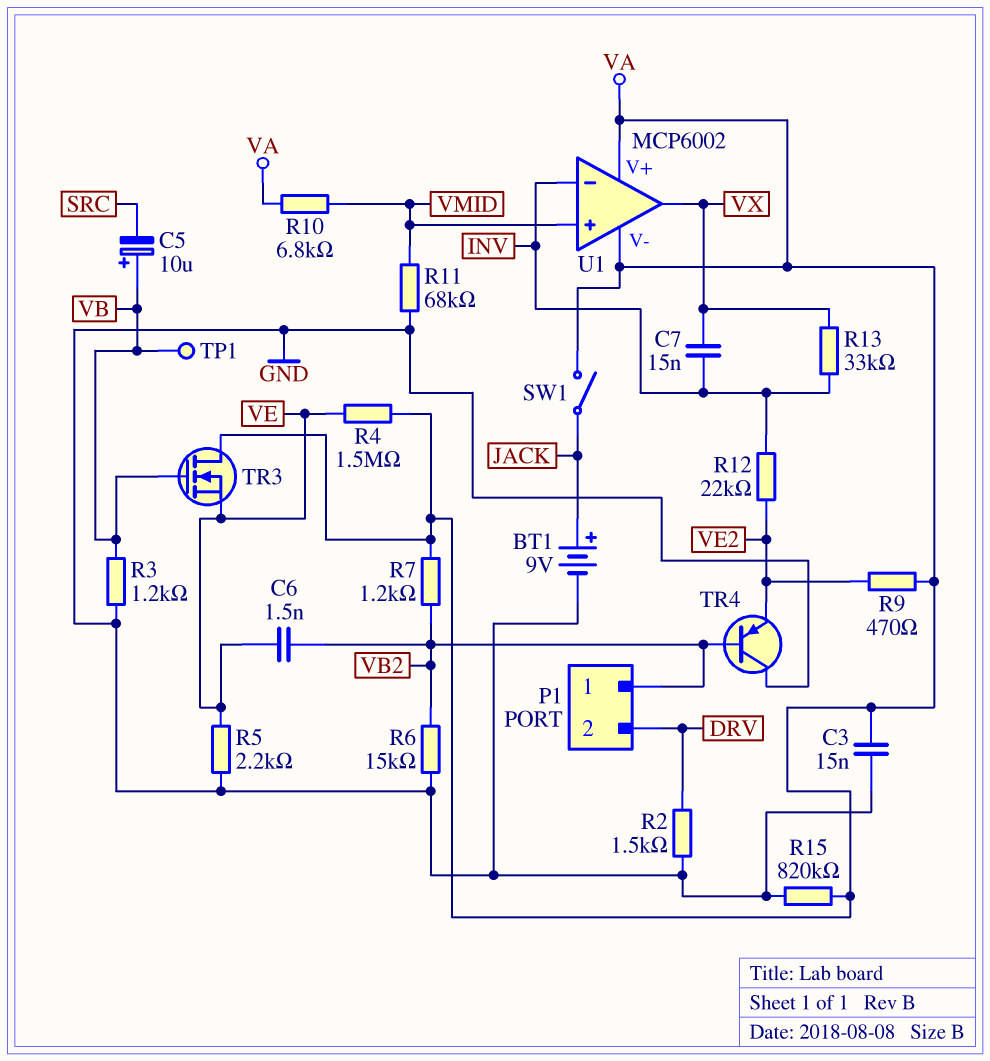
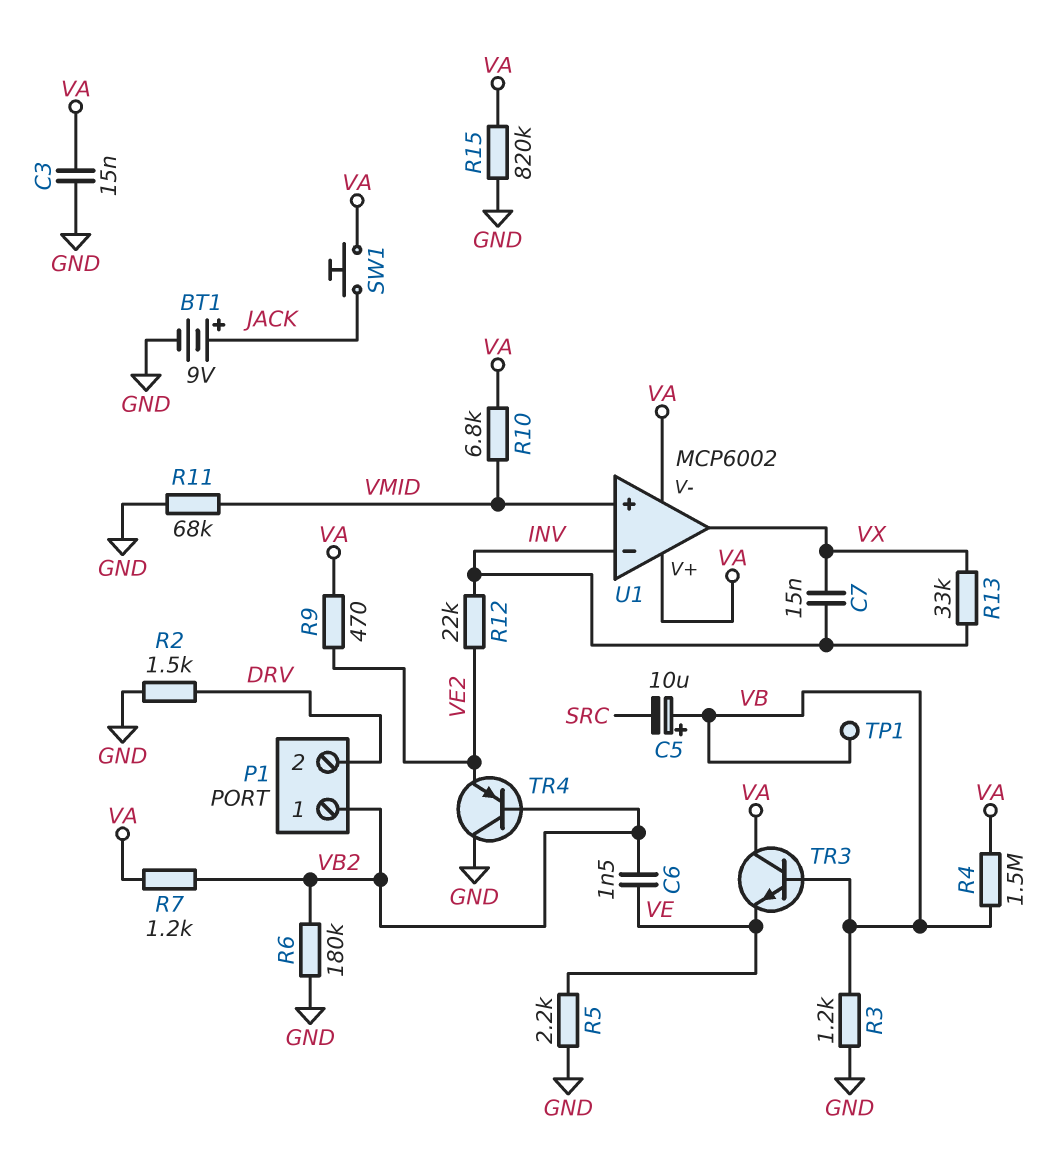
R4: 1.5M (VA, VE) -> 1.5M (VA, VB)
R6: 15k (GND, VB2) -> 180k (GND, VB2)
SW1: switch (JACK, VA) -> button (JACK, VA)
TR3: NMOS (G VB, D VA, S VE) -> NPN (B VB, C VA, E VE)

